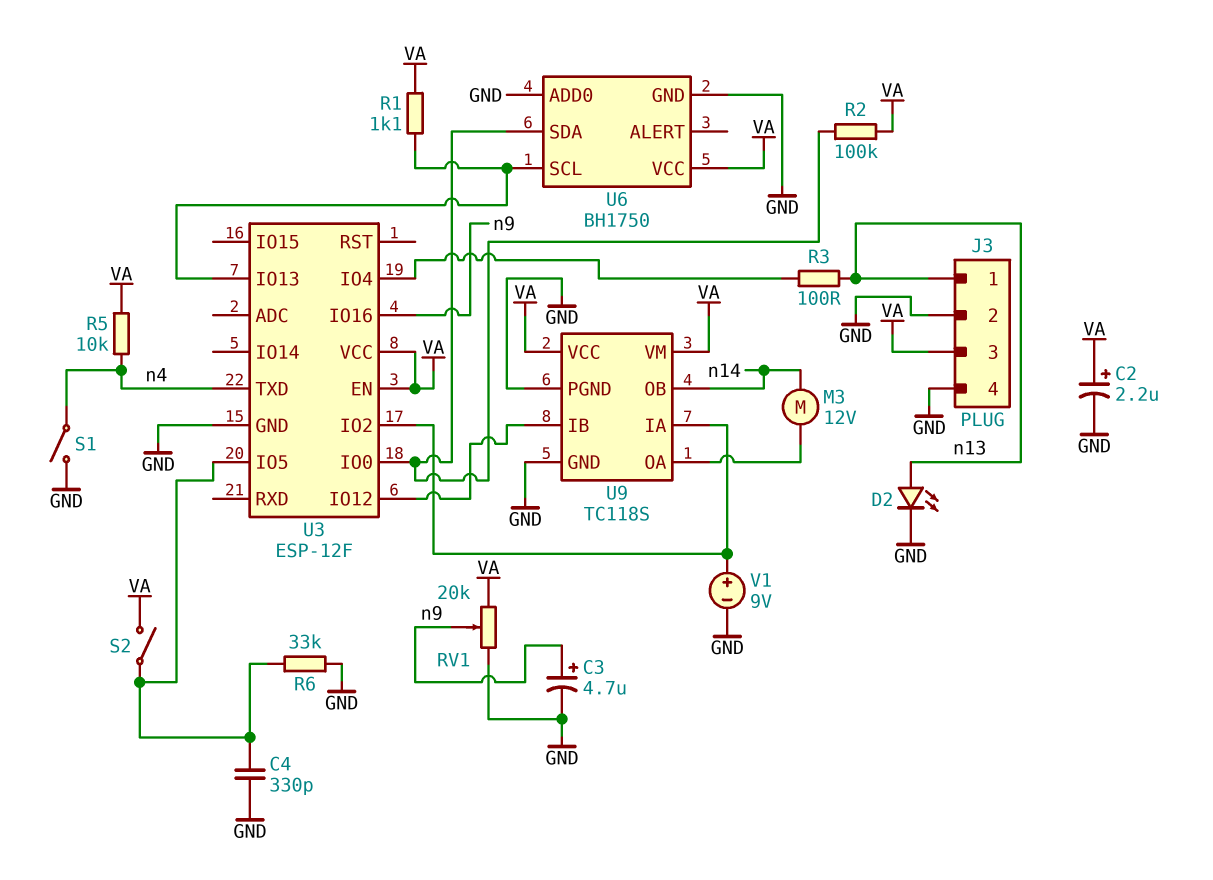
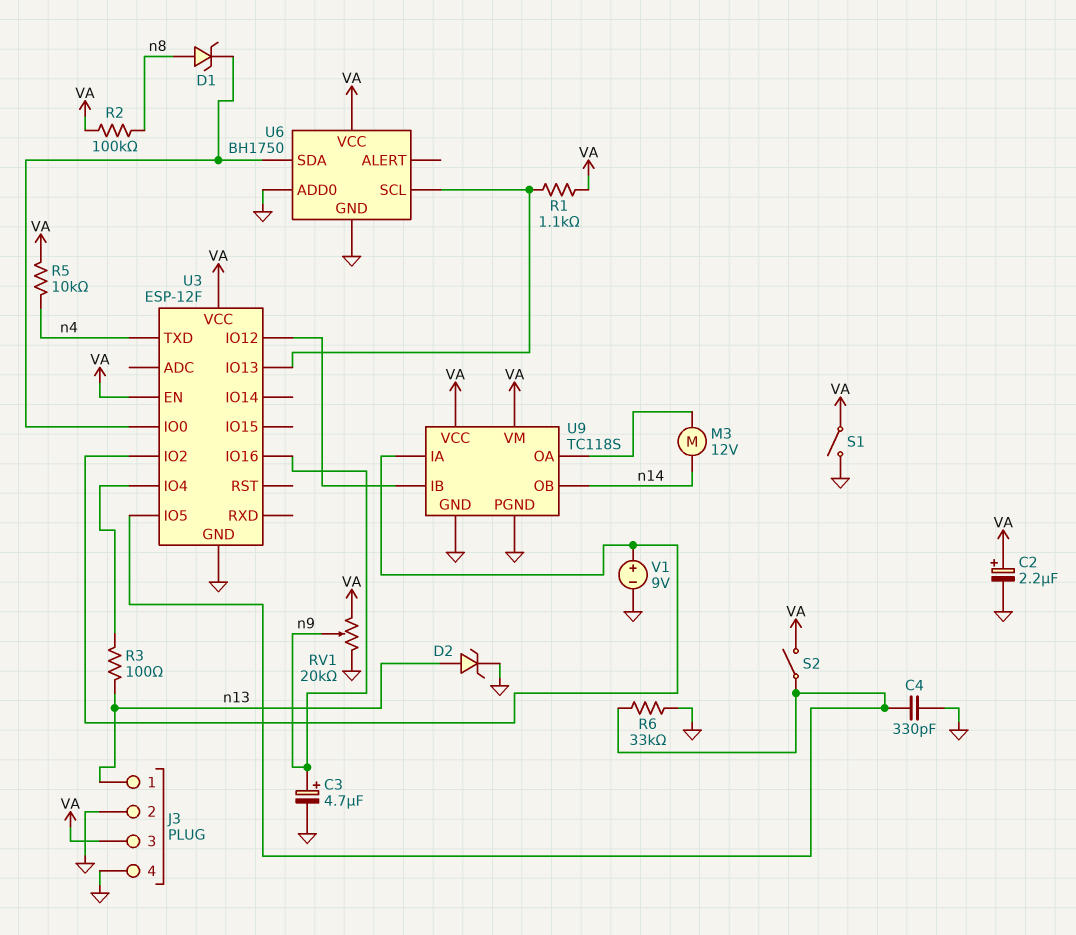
D1: none -> zener (A n8, K U3/IO0)
D2: LED (A n13, K GND) -> zener (A n13, K GND)
R2: 100k (U3/IO0, VA) -> 100k (VA, n8)
S1: switch (GND, n4) -> switch (GND, VA)

